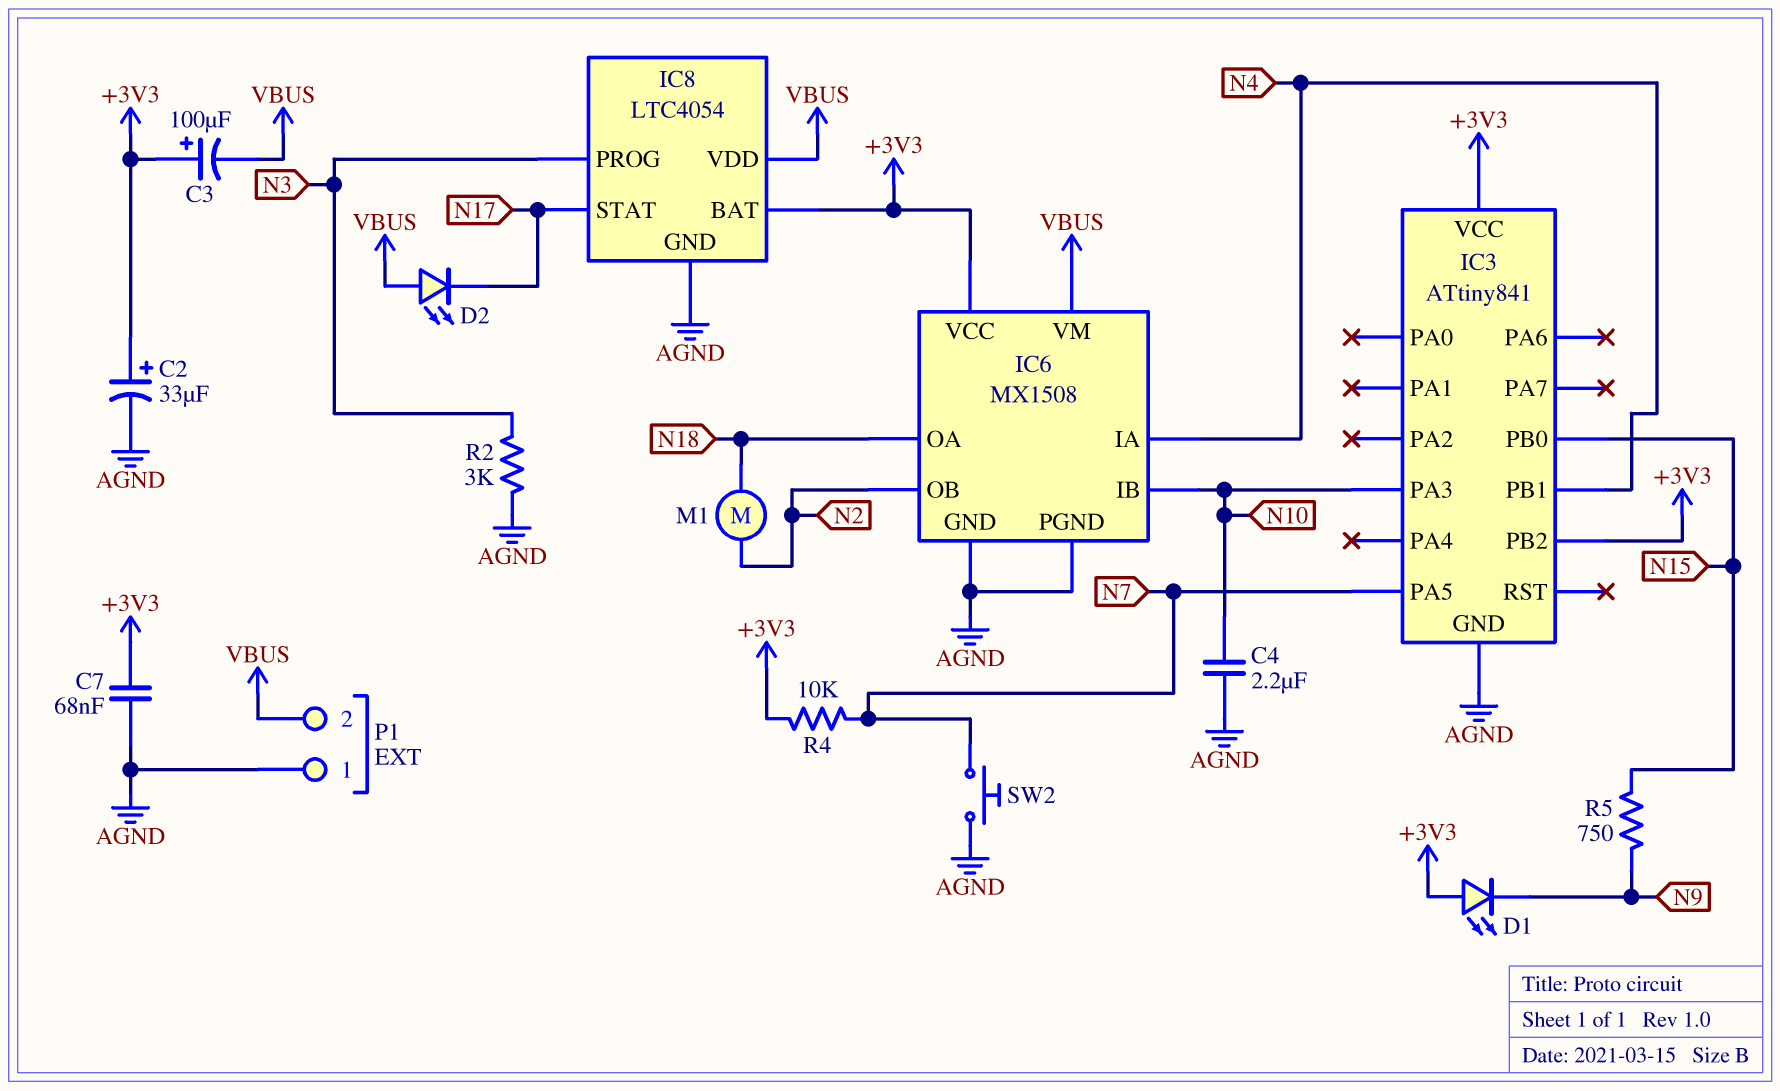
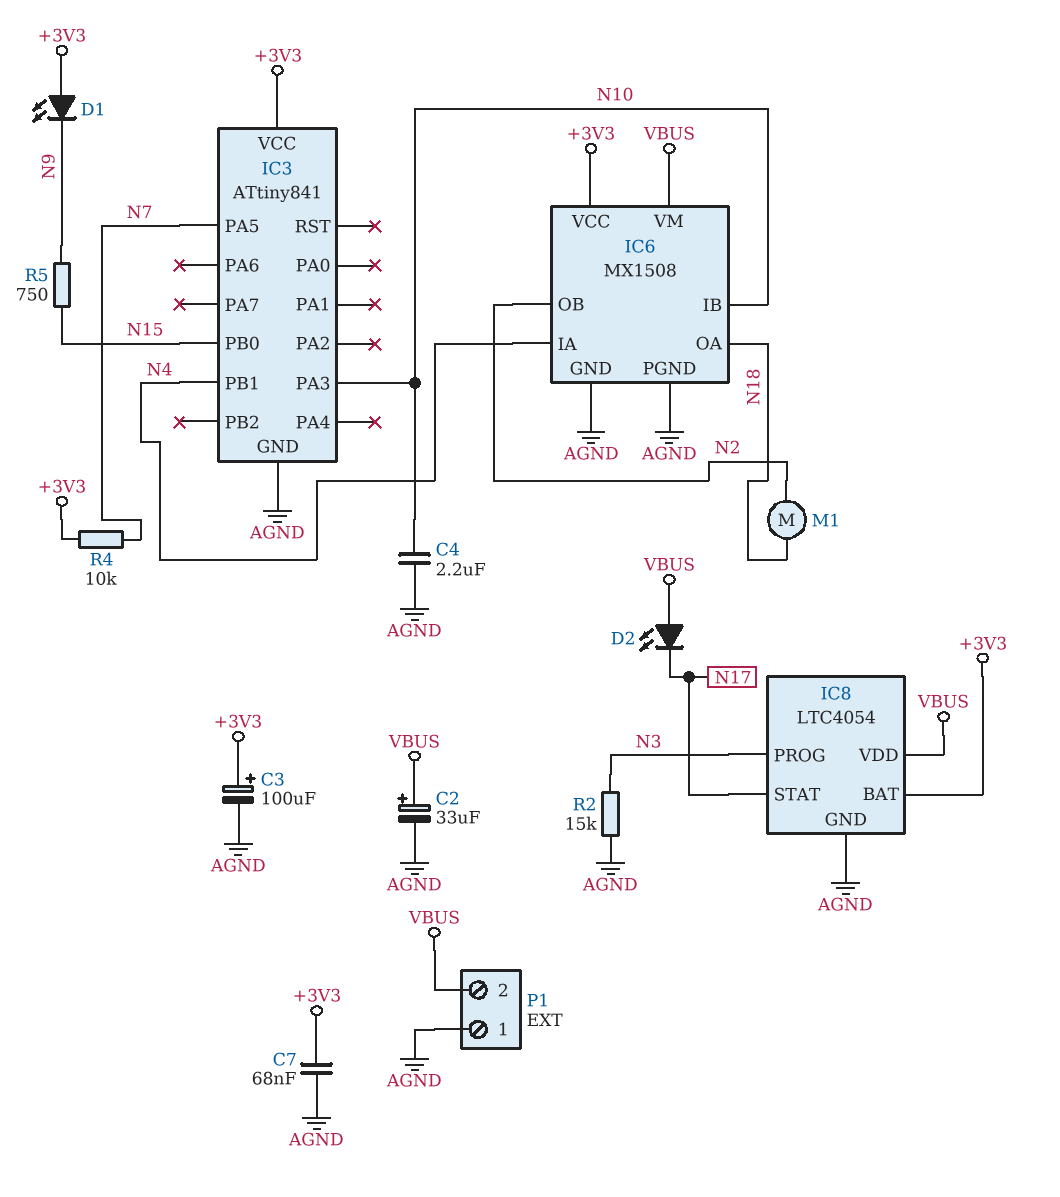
C2: 33uF (plus +3V3, minus AGND) -> 33uF (plus VBUS, minus AGND)
C3: 100uF (plus +3V3, minus VBUS) -> 100uF (plus +3V3, minus AGND)
IC3 pin PB2: +3V3 -> none
R2: 3k (AGND, N3) -> 15k (AGND, N3)
SW2: button (AGND, N7) -> none

